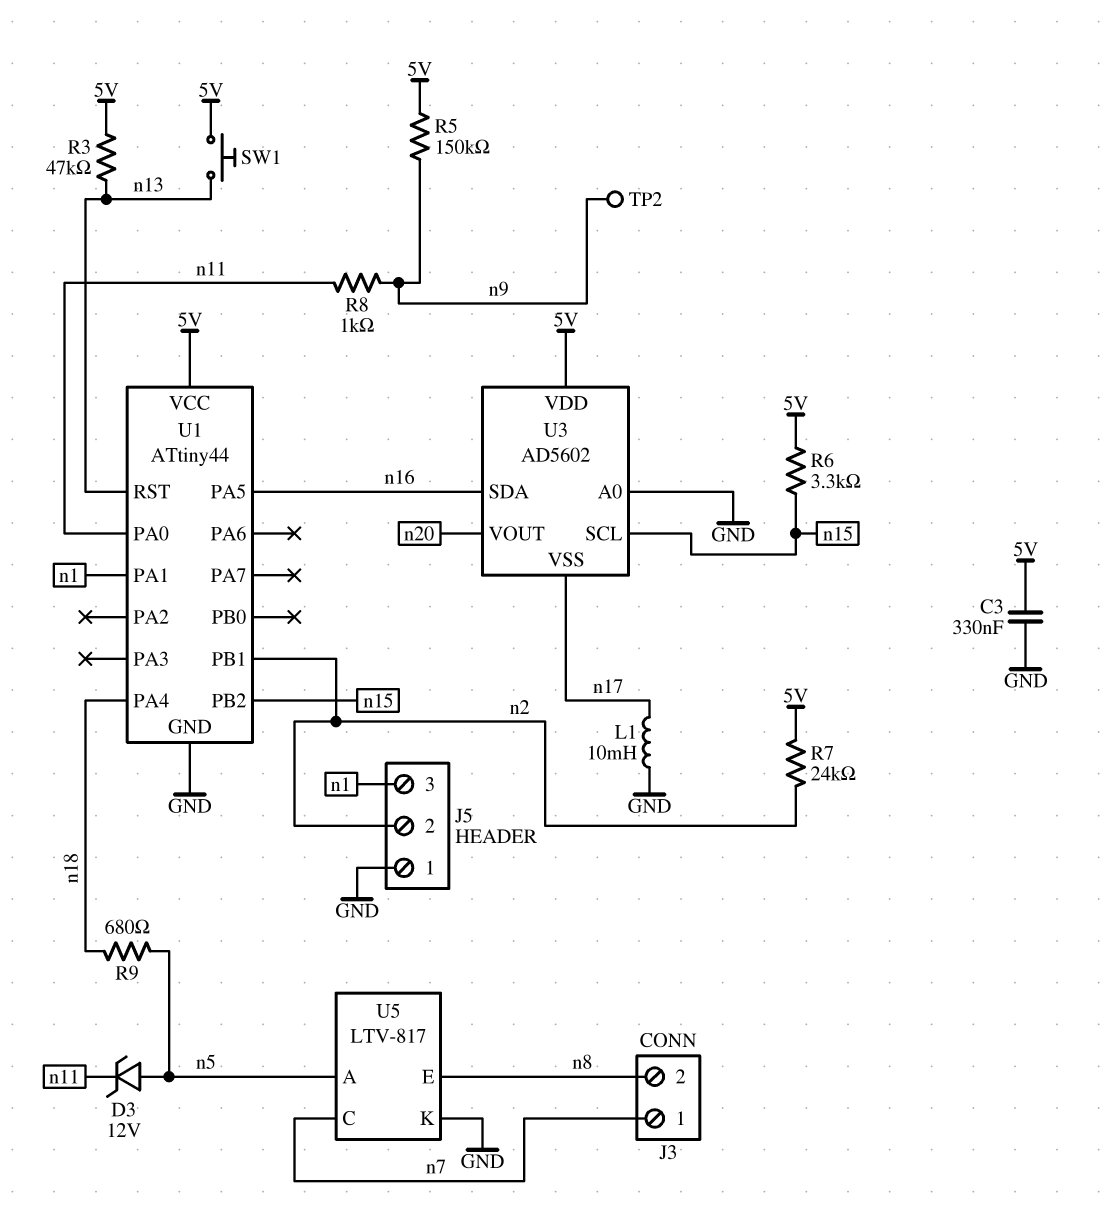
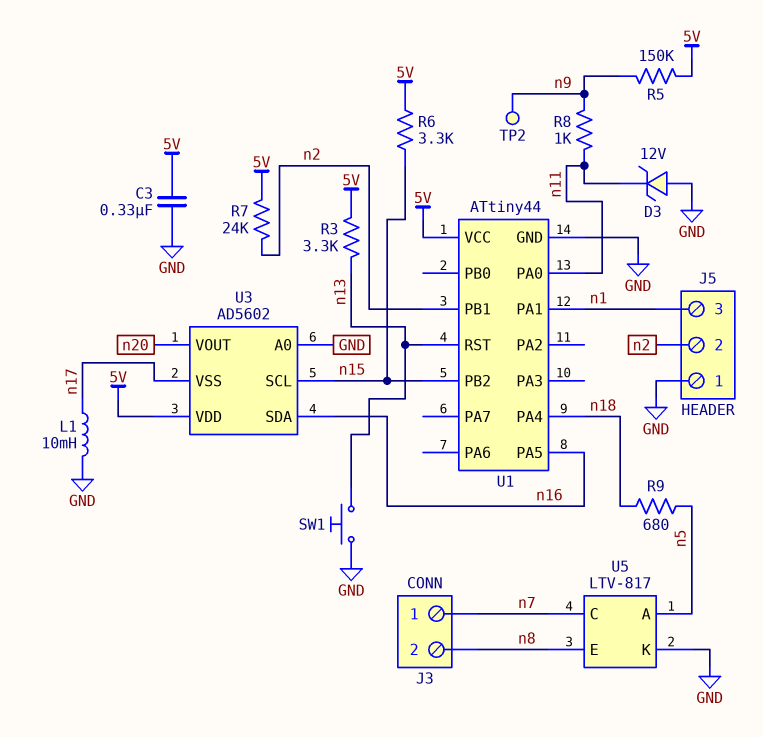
D3: zener 12V (A n5, K n11) -> zener 12V (A GND, K n11)
R3: 47k (5V, n13) -> 3.3k (5V, n13)
SW1: button (5V, n13) -> button (GND, n13)

